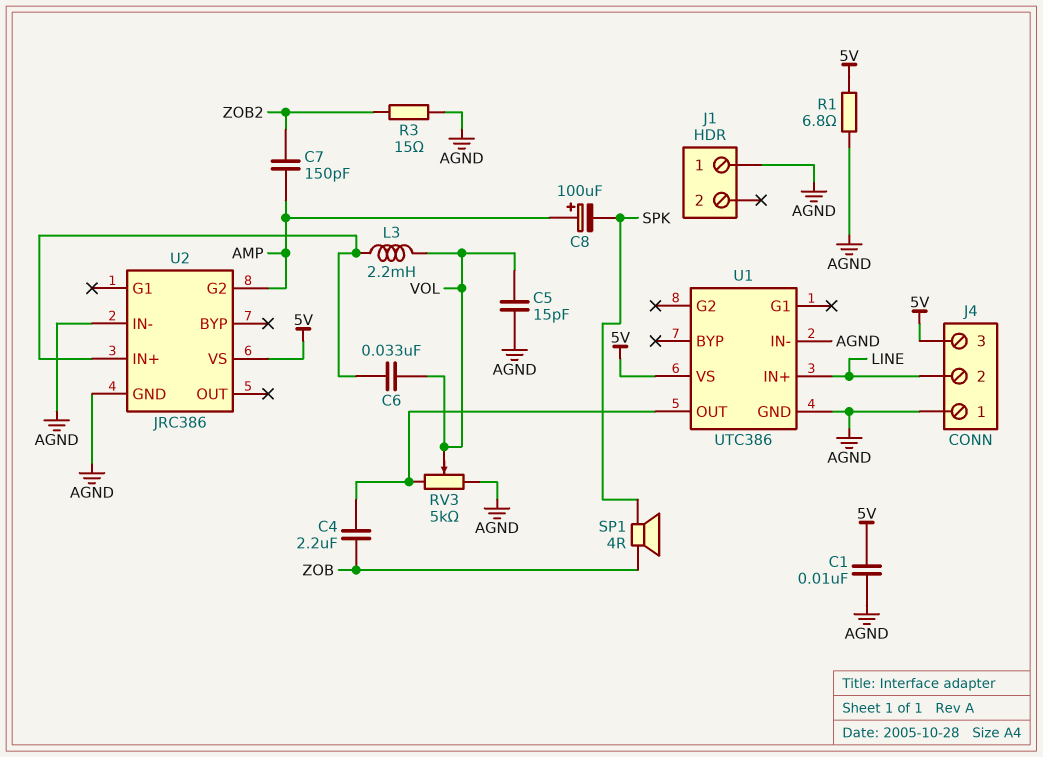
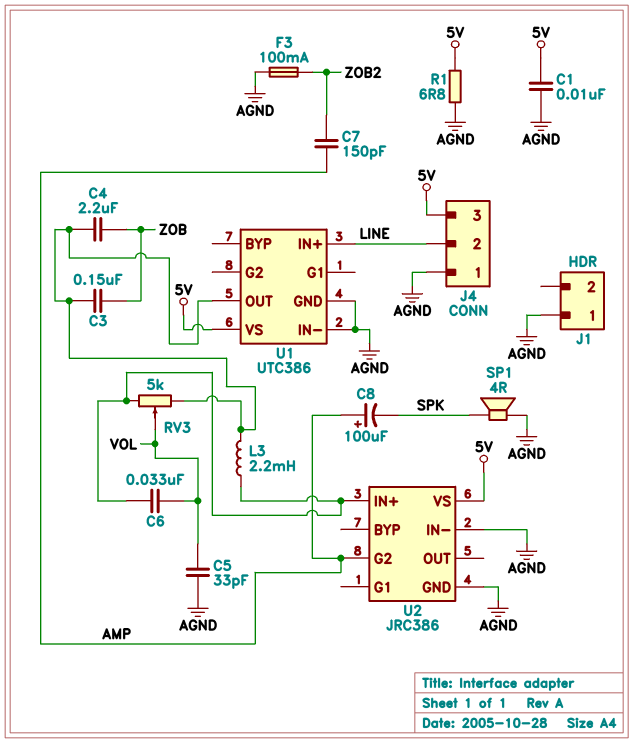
C3: none -> 150nF (U1/OUT, ZOB)
C5: 15pF (AGND, VOL) -> 33pF (AGND, VOL)
F3: none -> 100mA (AGND, ZOB2)
L3: 2.2mH (U2/IN+, VOL) -> 2.2mH (U1/OUT, U2/IN+)
R3: 15 (AGND, ZOB2) -> none
RV3: 5k (AGND, U1/OUT, wiper VOL) -> 5k (U1/OUT, U2/IN+, wiper VOL)
SP1: speaker 4R (SPK, ZOB) -> speaker 4R (AGND, SPK)

